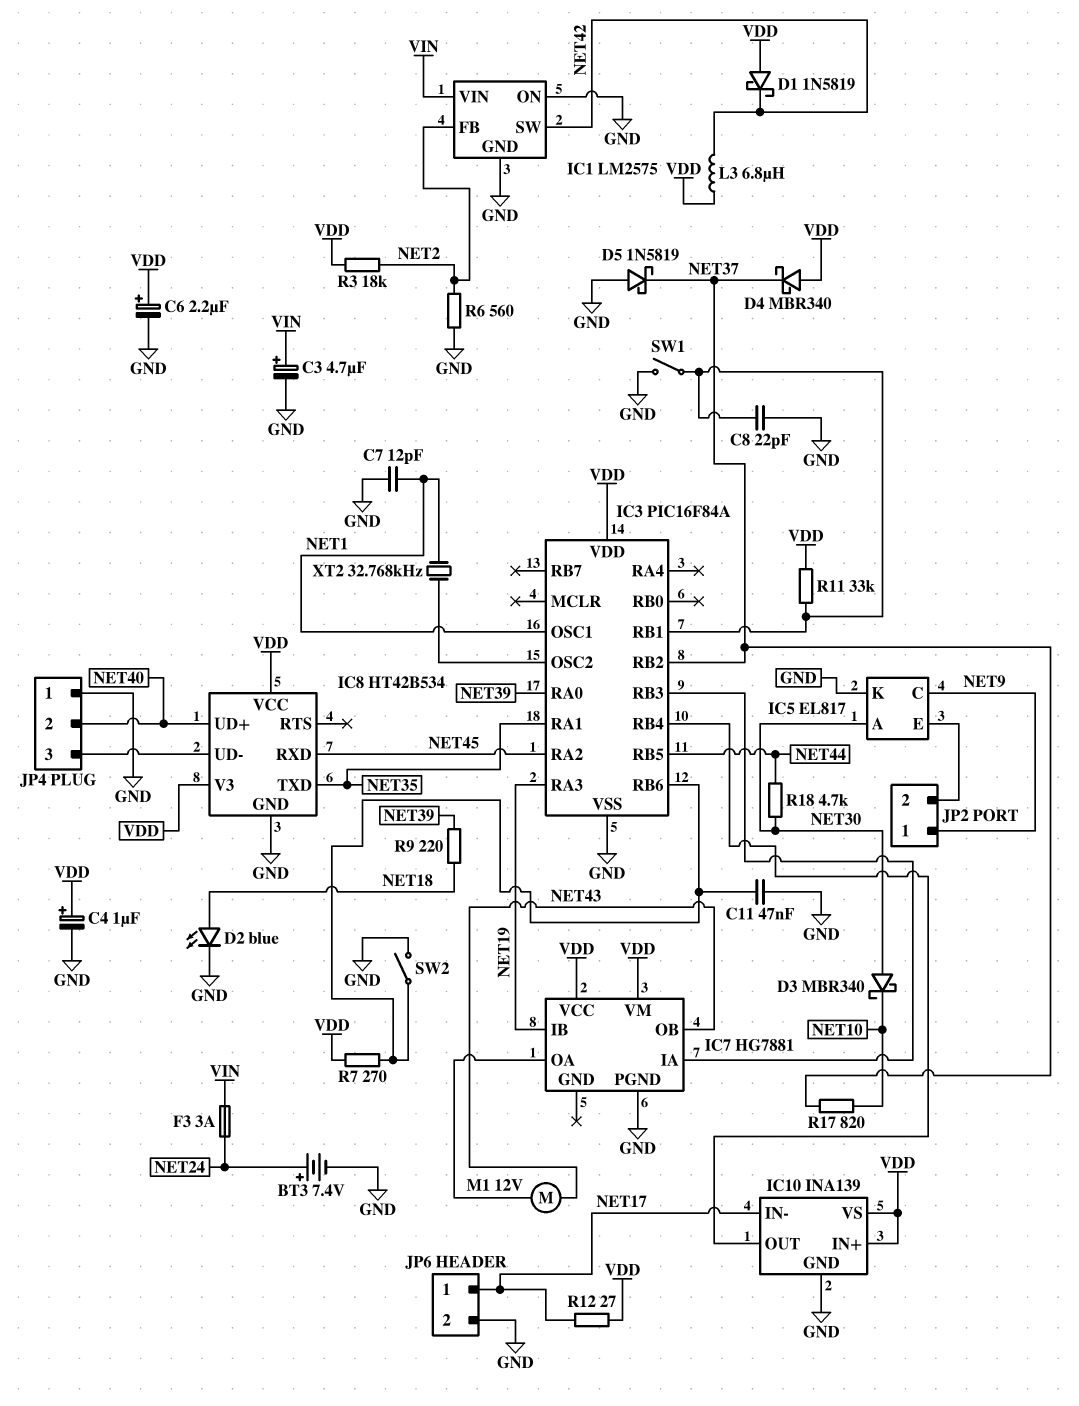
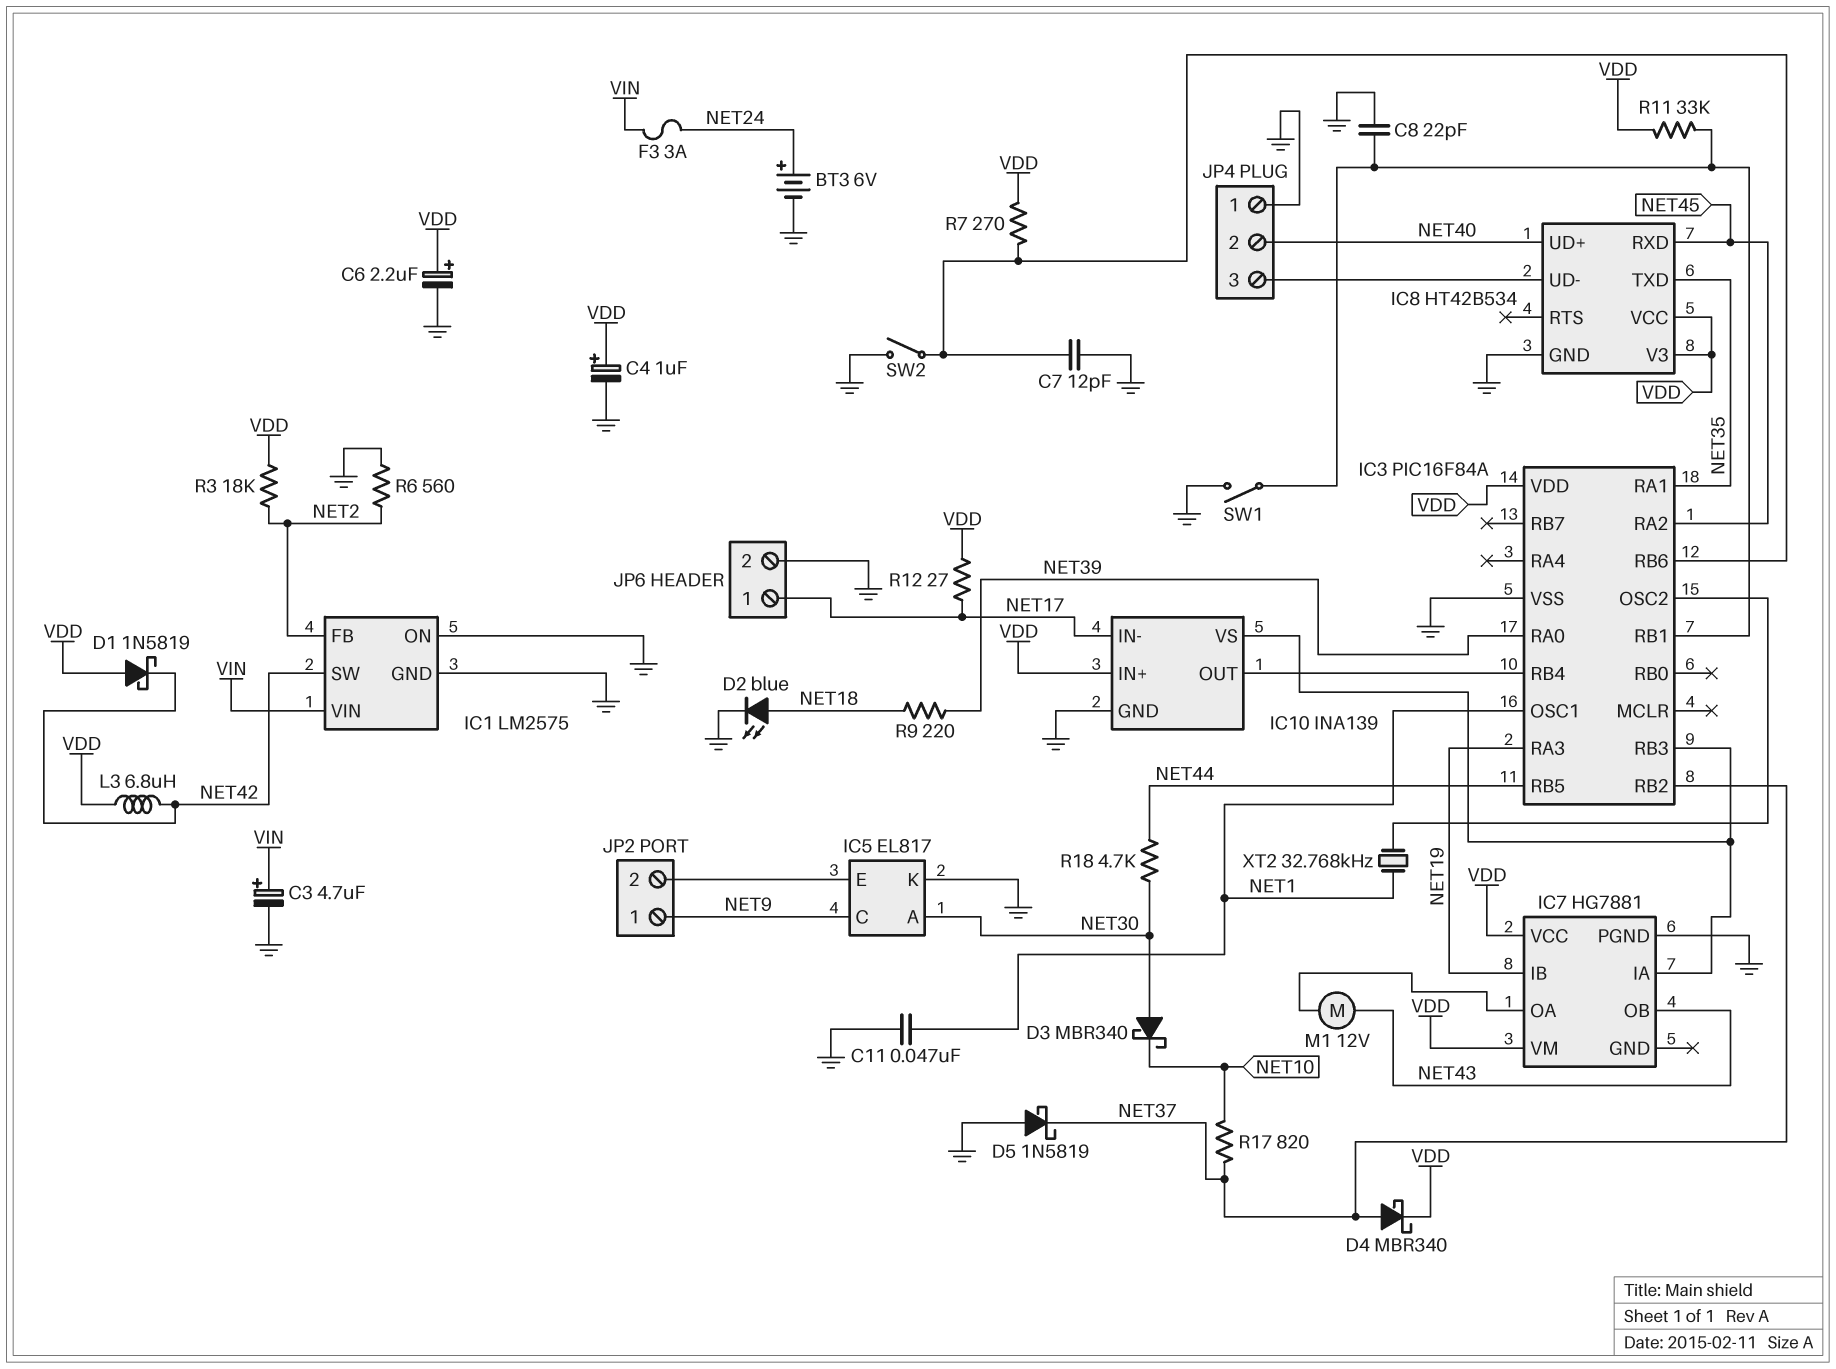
BT3: 7.4V (plus NET24, minus GND) -> 6V (plus NET24, minus GND)
C7: 12pF (GND, NET1) -> 12pF (GND, IC3/RB6)
C11: 47nF (GND, IC3/RB6) -> 47nF (GND, NET1)
D4: schottky MBR340 (A VDD, K NET37) -> schottky MBR340 (A NET37, K VDD)
IC10 pin VS: VDD -> IC3/RB3

